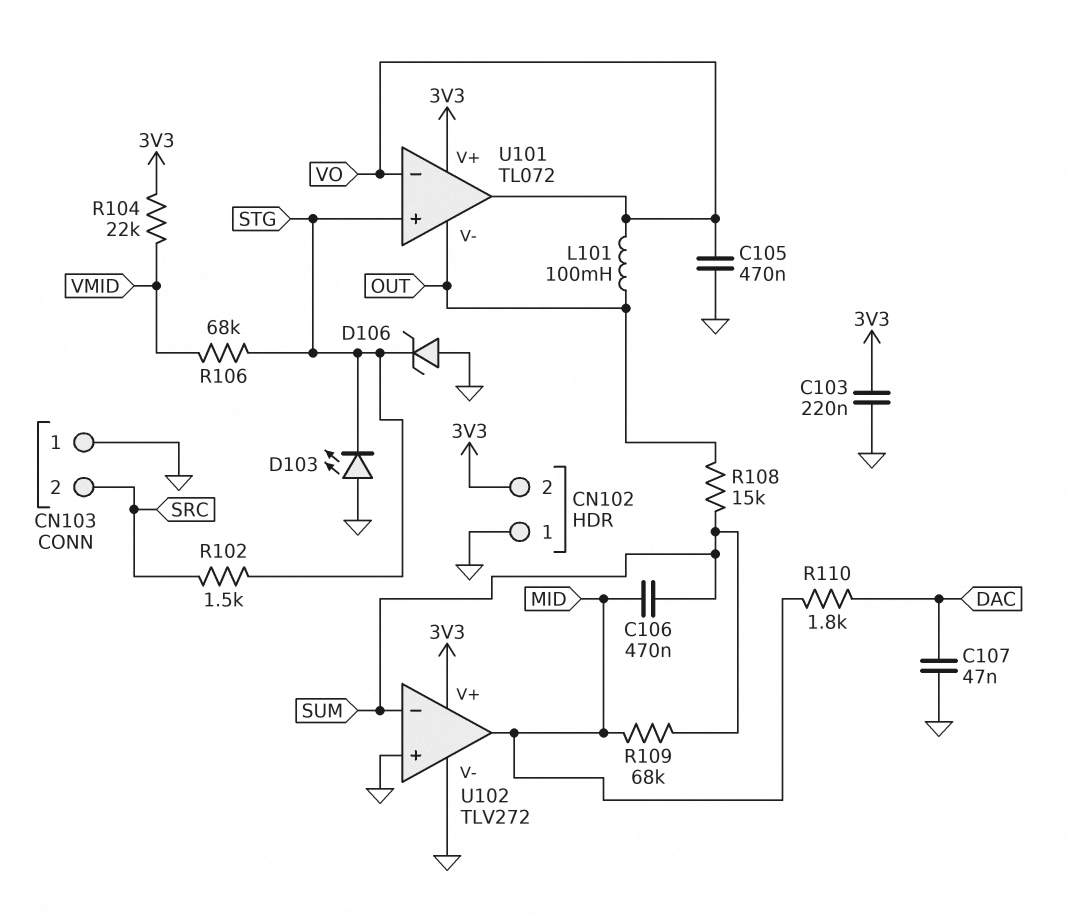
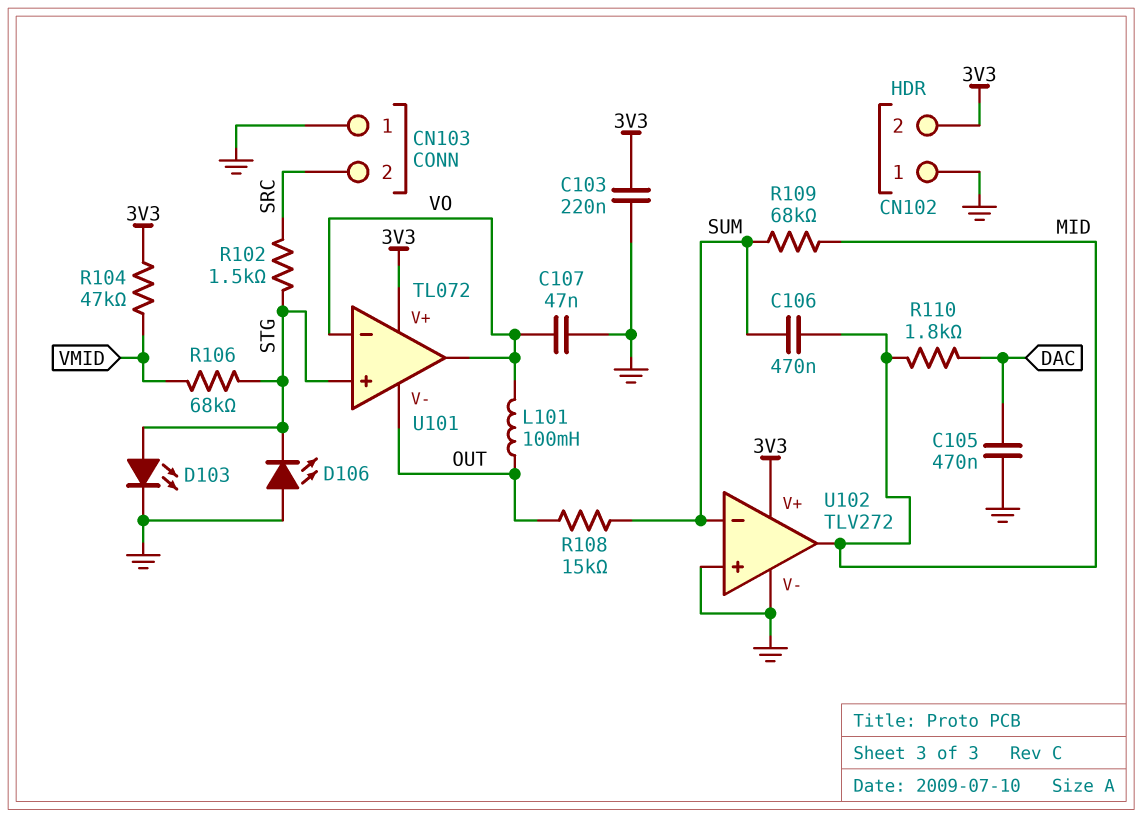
C105: 470nF (GND, VO) -> 470nF (DAC, GND)
C107: 47nF (DAC, GND) -> 47nF (GND, VO)
D103: LED (A GND, K STG) -> LED (A STG, K GND)
D106: zener (A GND, K STG) -> LED (A GND, K STG)
R104: 22k (3V3, VMID) -> 47k (3V3, VMID)

